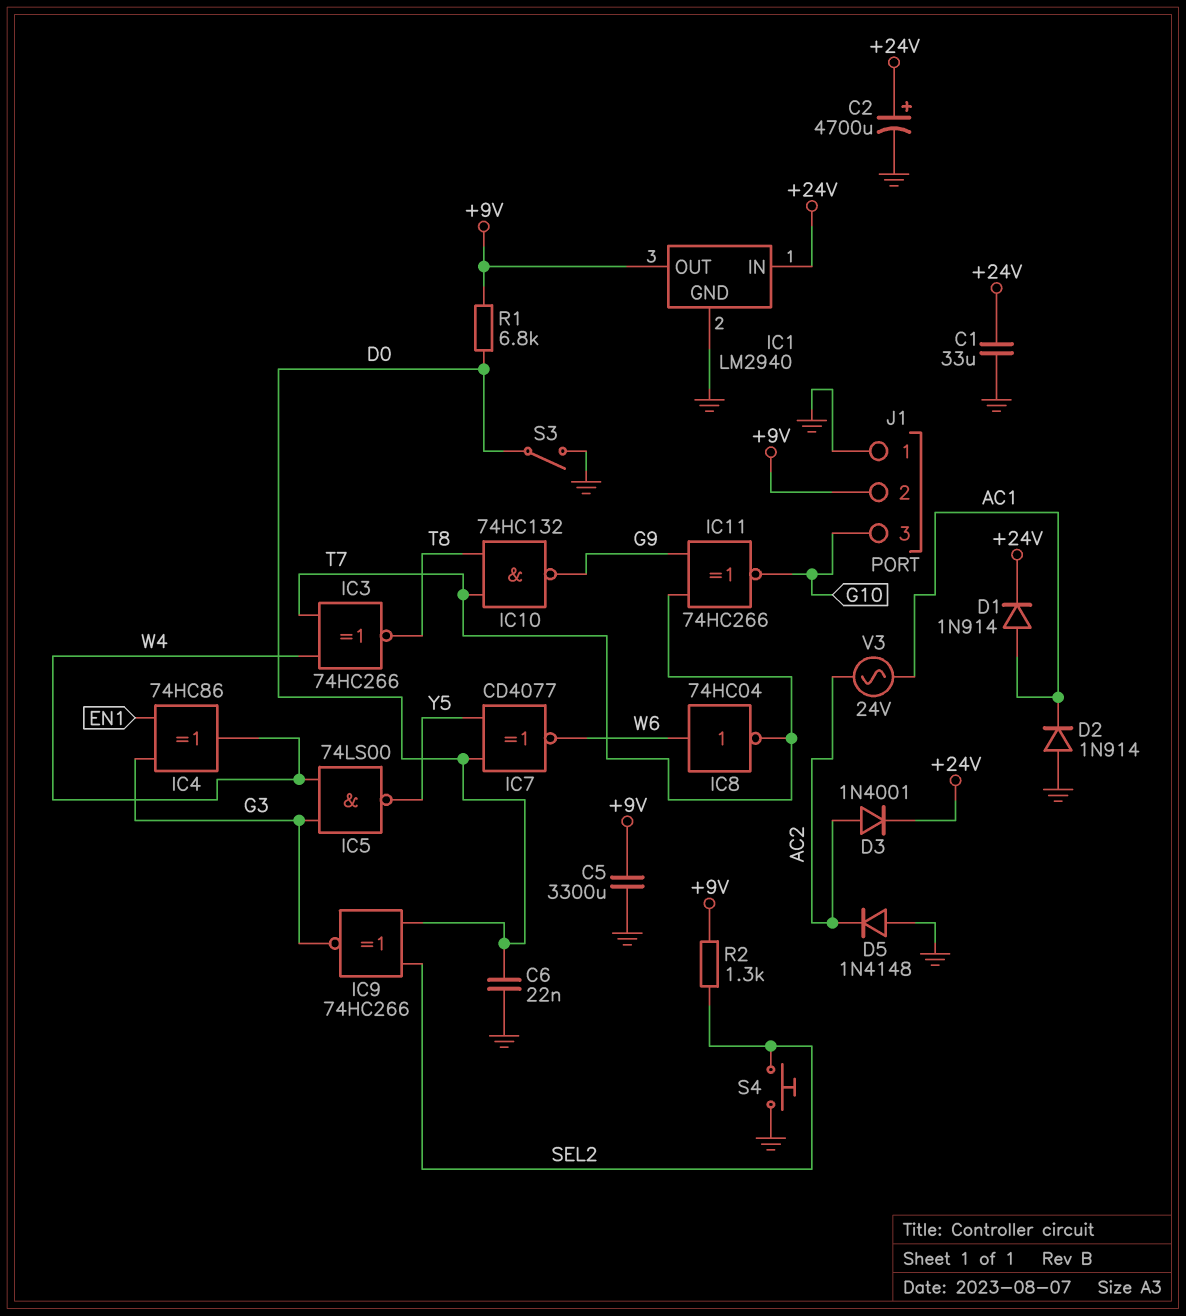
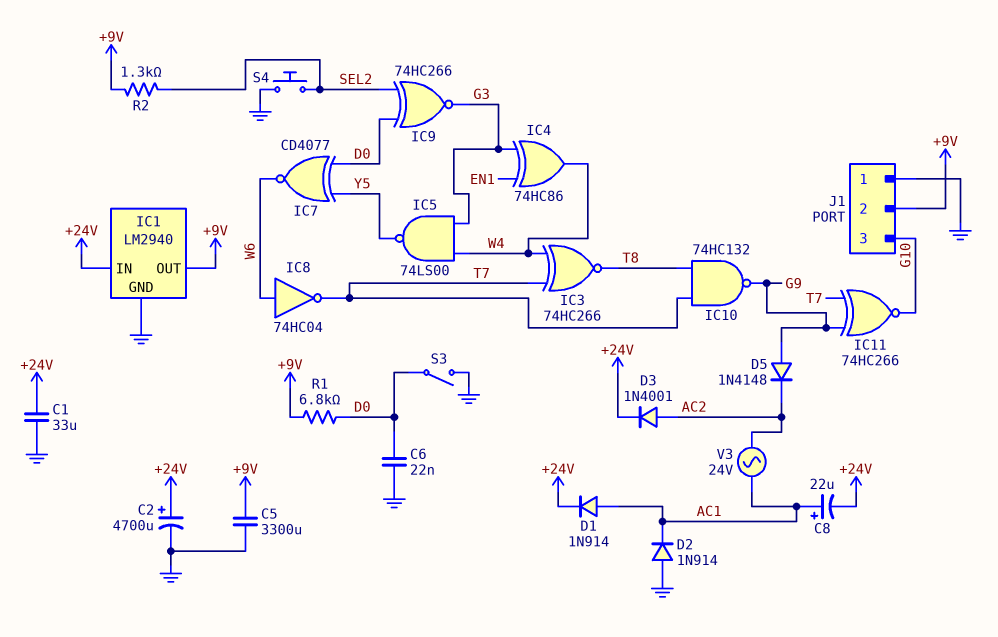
C8: none -> 22uF (plus AC1, minus +24V)
D5: diode 1N4148 (A GND, K AC2) -> diode 1N4148 (A G9, K AC2)

